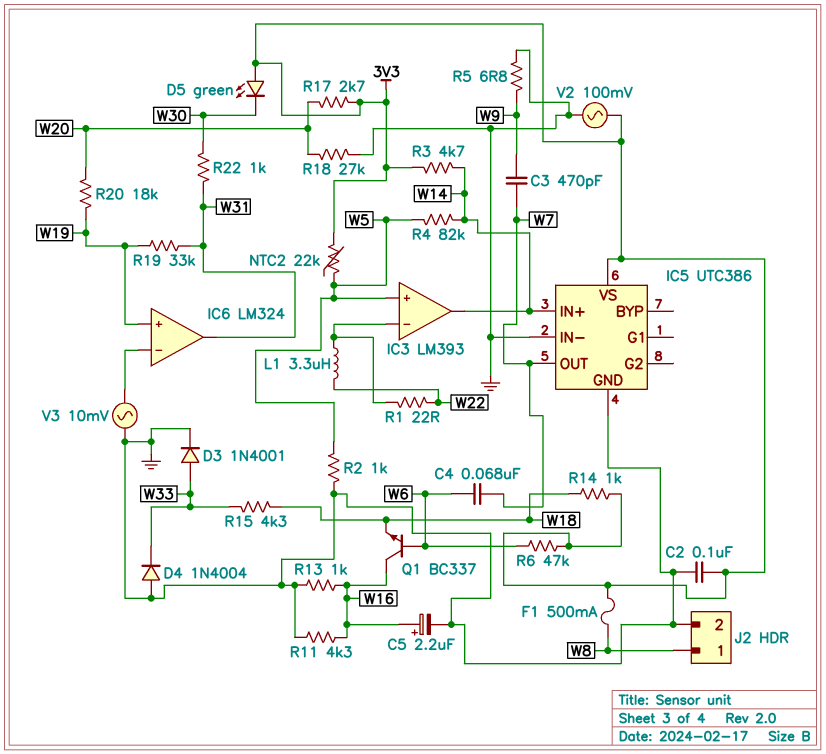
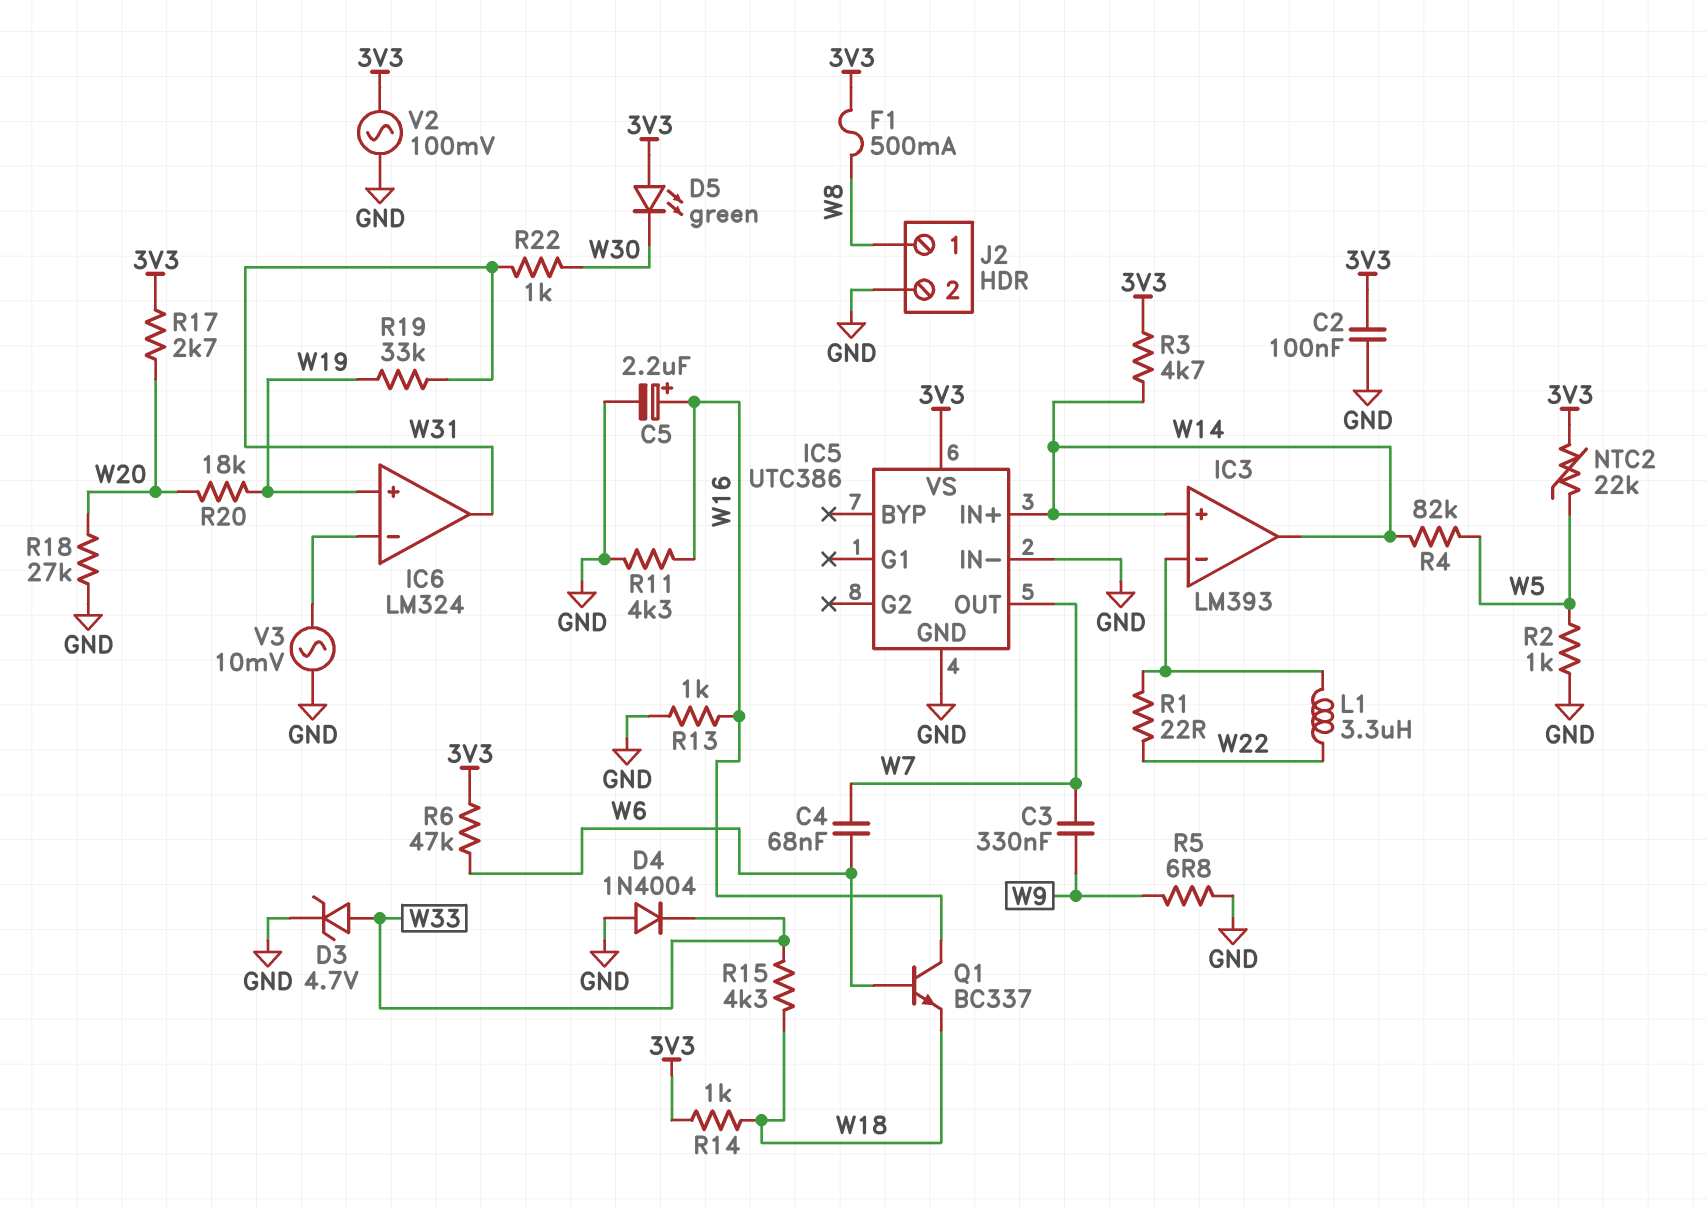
C3: 470pF (W7, W9) -> 330nF (W7, W9)
D3: diode 1N4001 (A W33, K GND) -> zener 4.7V (A W33, K GND)
IC3 pin in+: W5 -> W14

